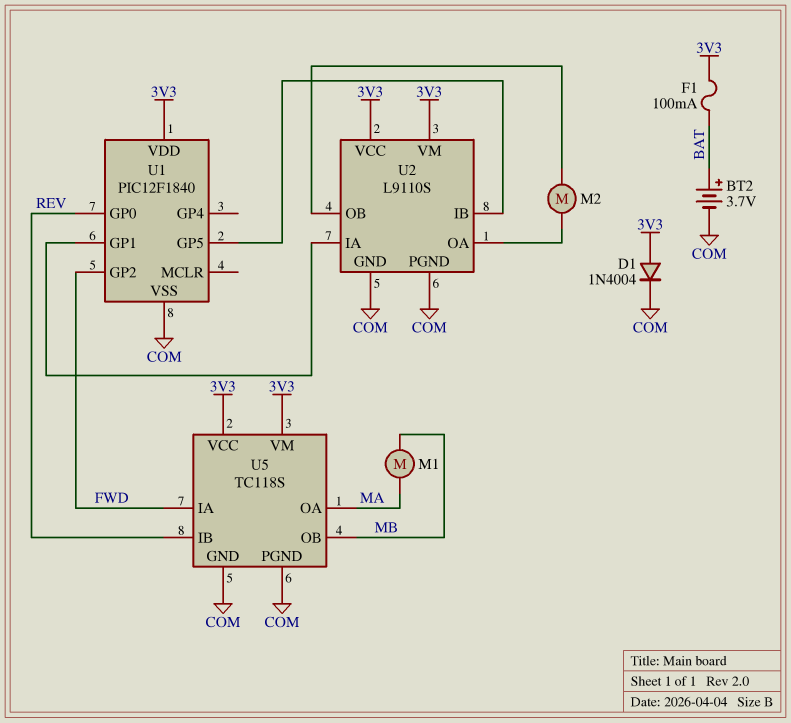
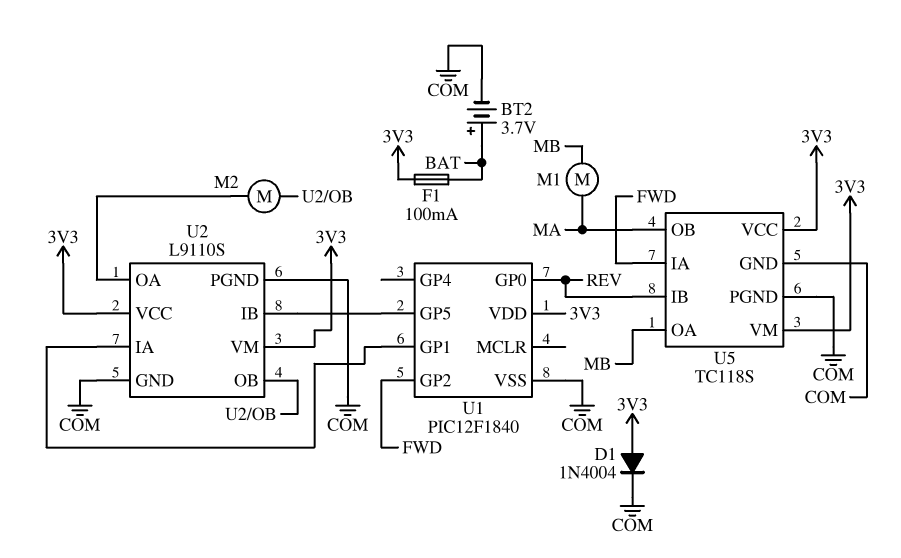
U5 pin OA: MA -> MB
U5 pin OB: MB -> MA

